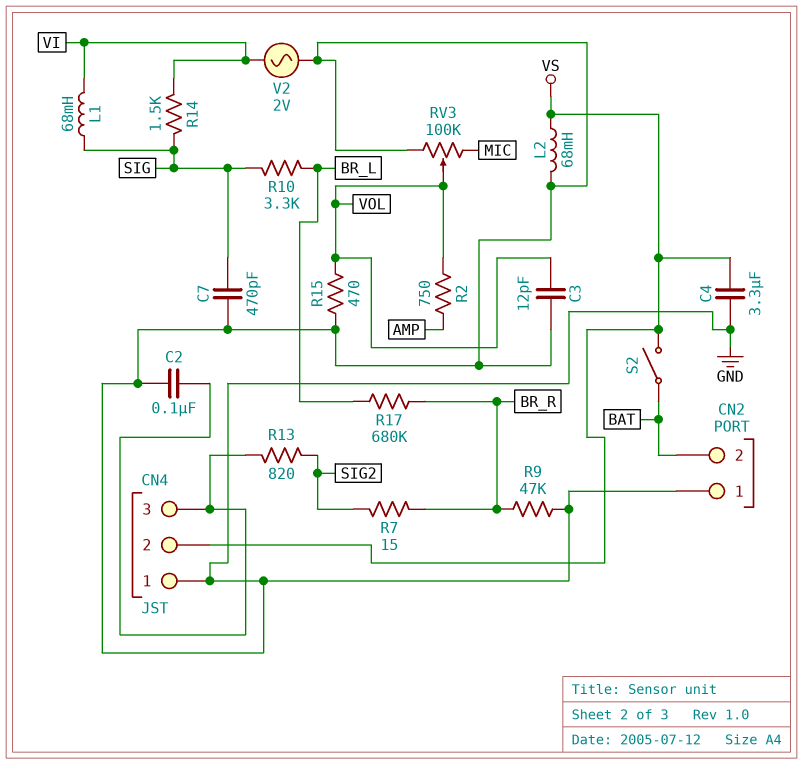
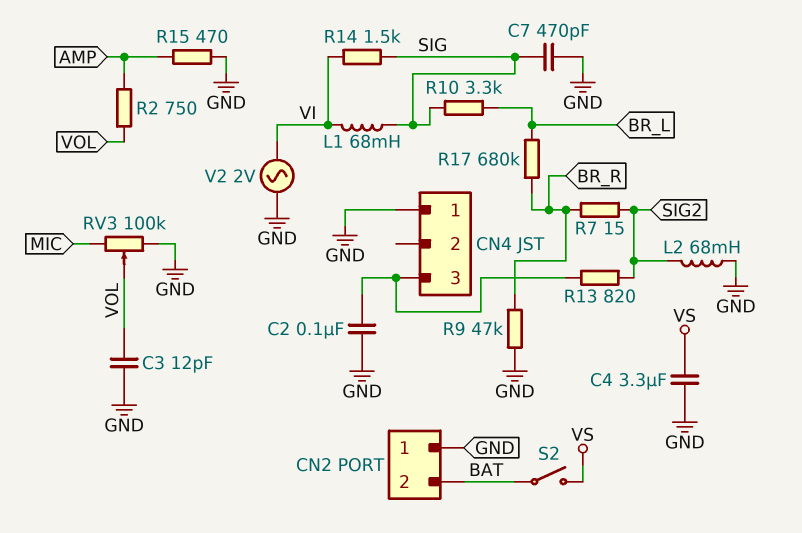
CN4 pin 2: VS -> none
L2: 68mH (GND, VS) -> 68mH (GND, SIG2)
R15: 470 (GND, VOL) -> 470 (AMP, GND)

